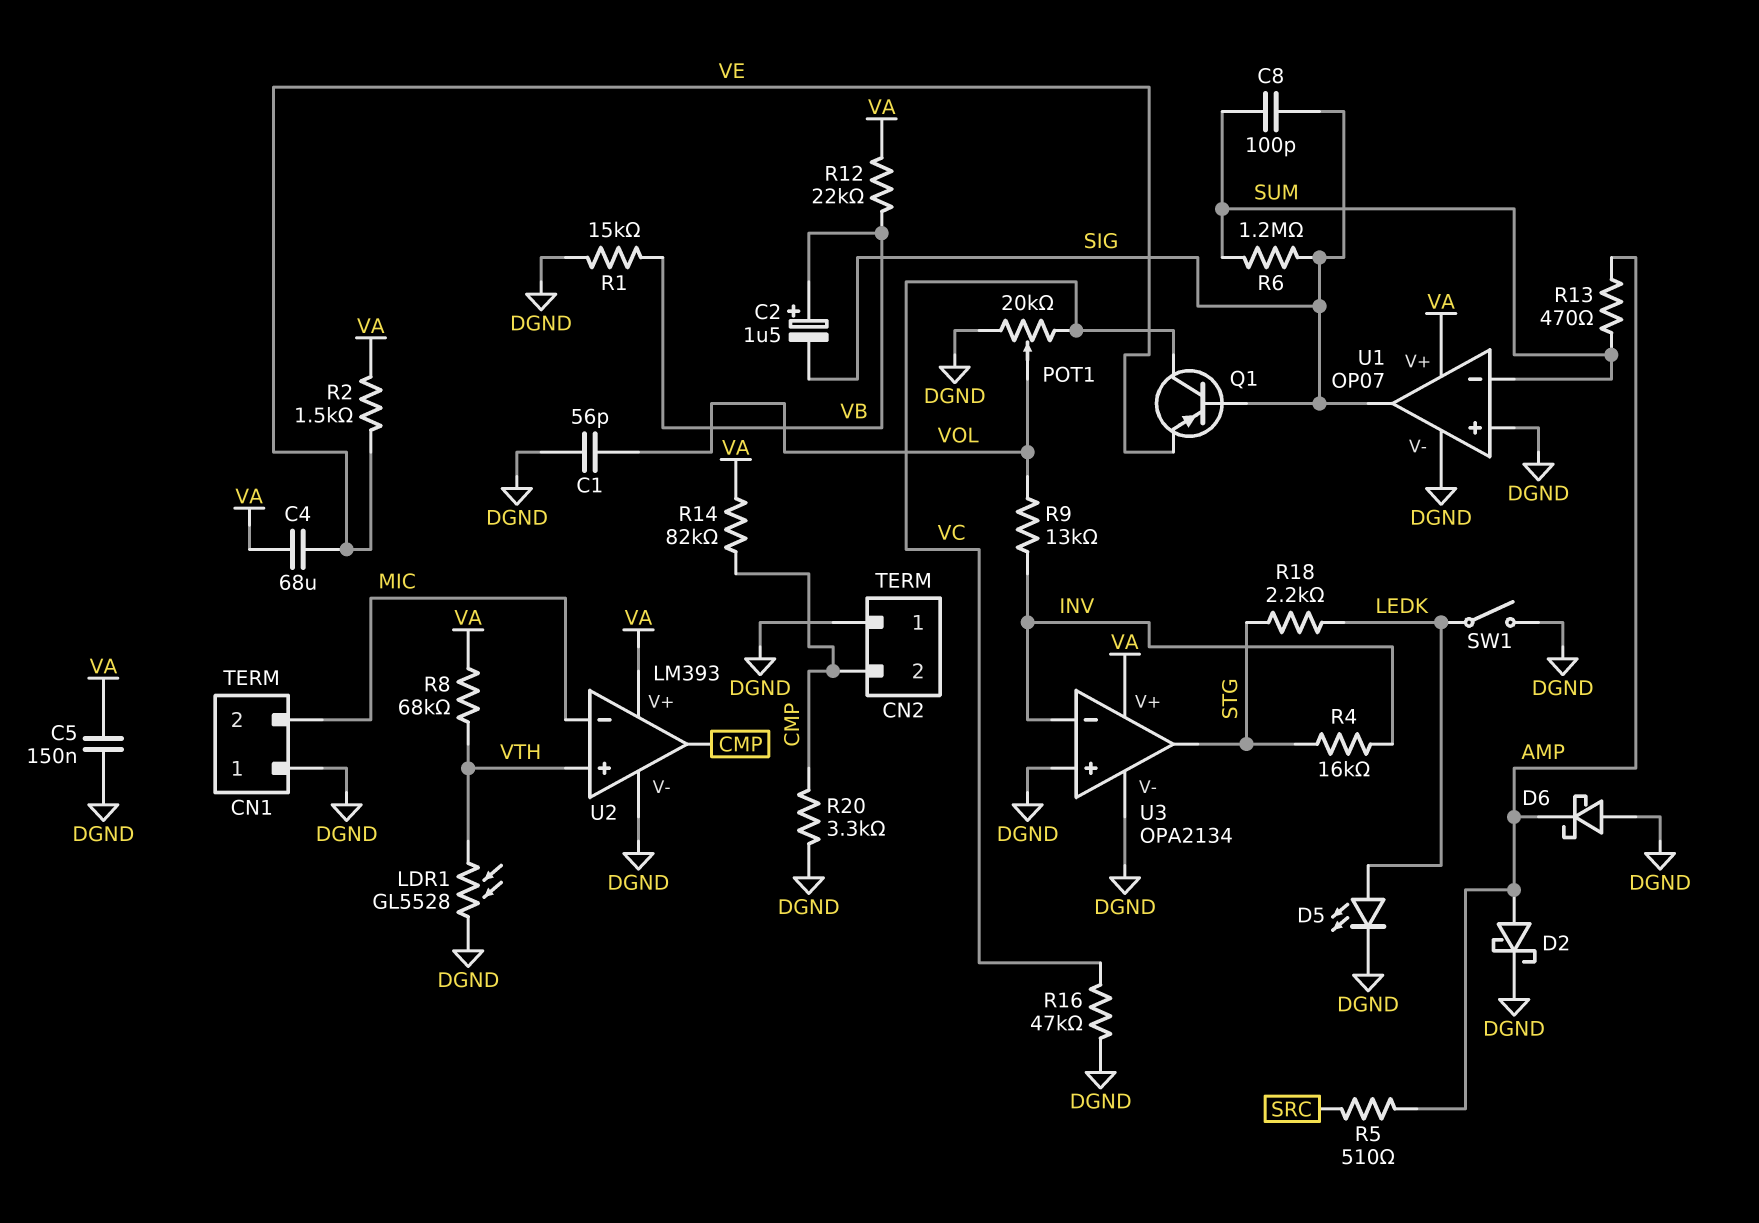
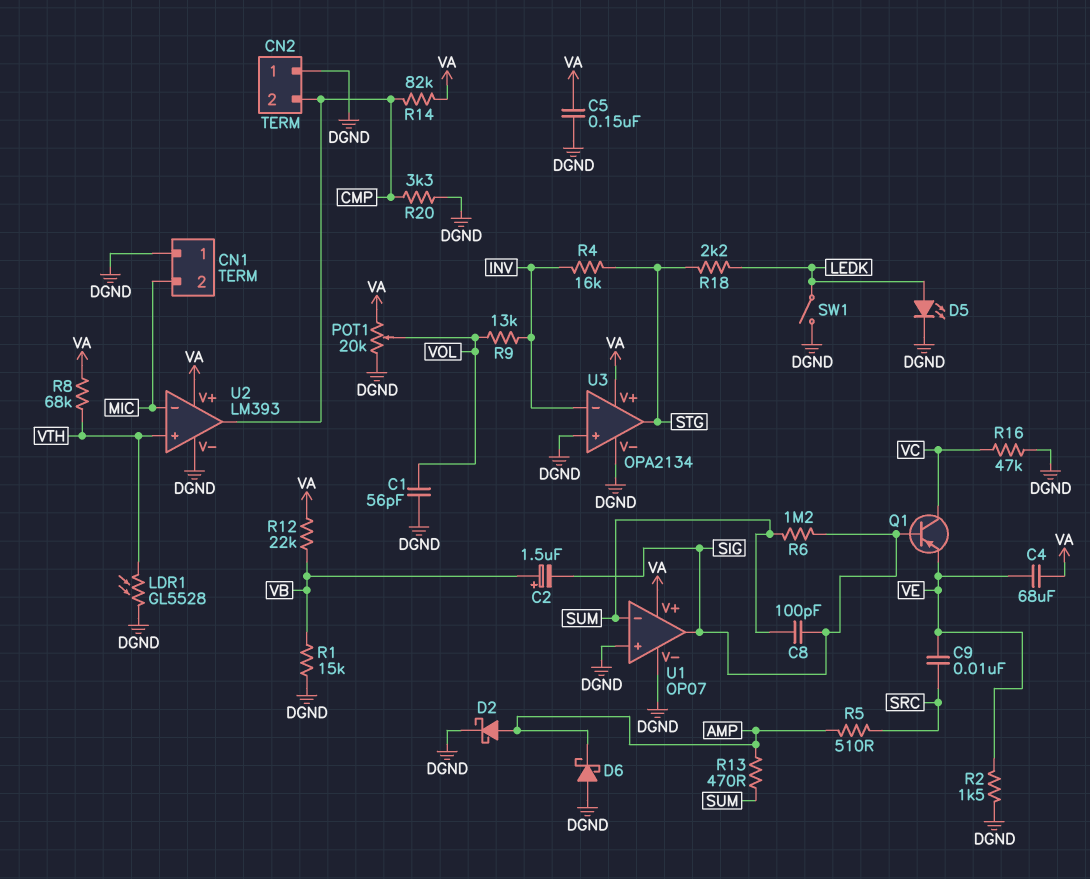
C9: none -> 10nF (SRC, VE)
POT1: 20k (DGND, VC, wiper VOL) -> 20k (DGND, VA, wiper VOL)
R2: 1.5k (VA, VE) -> 1.5k (DGND, VE)

